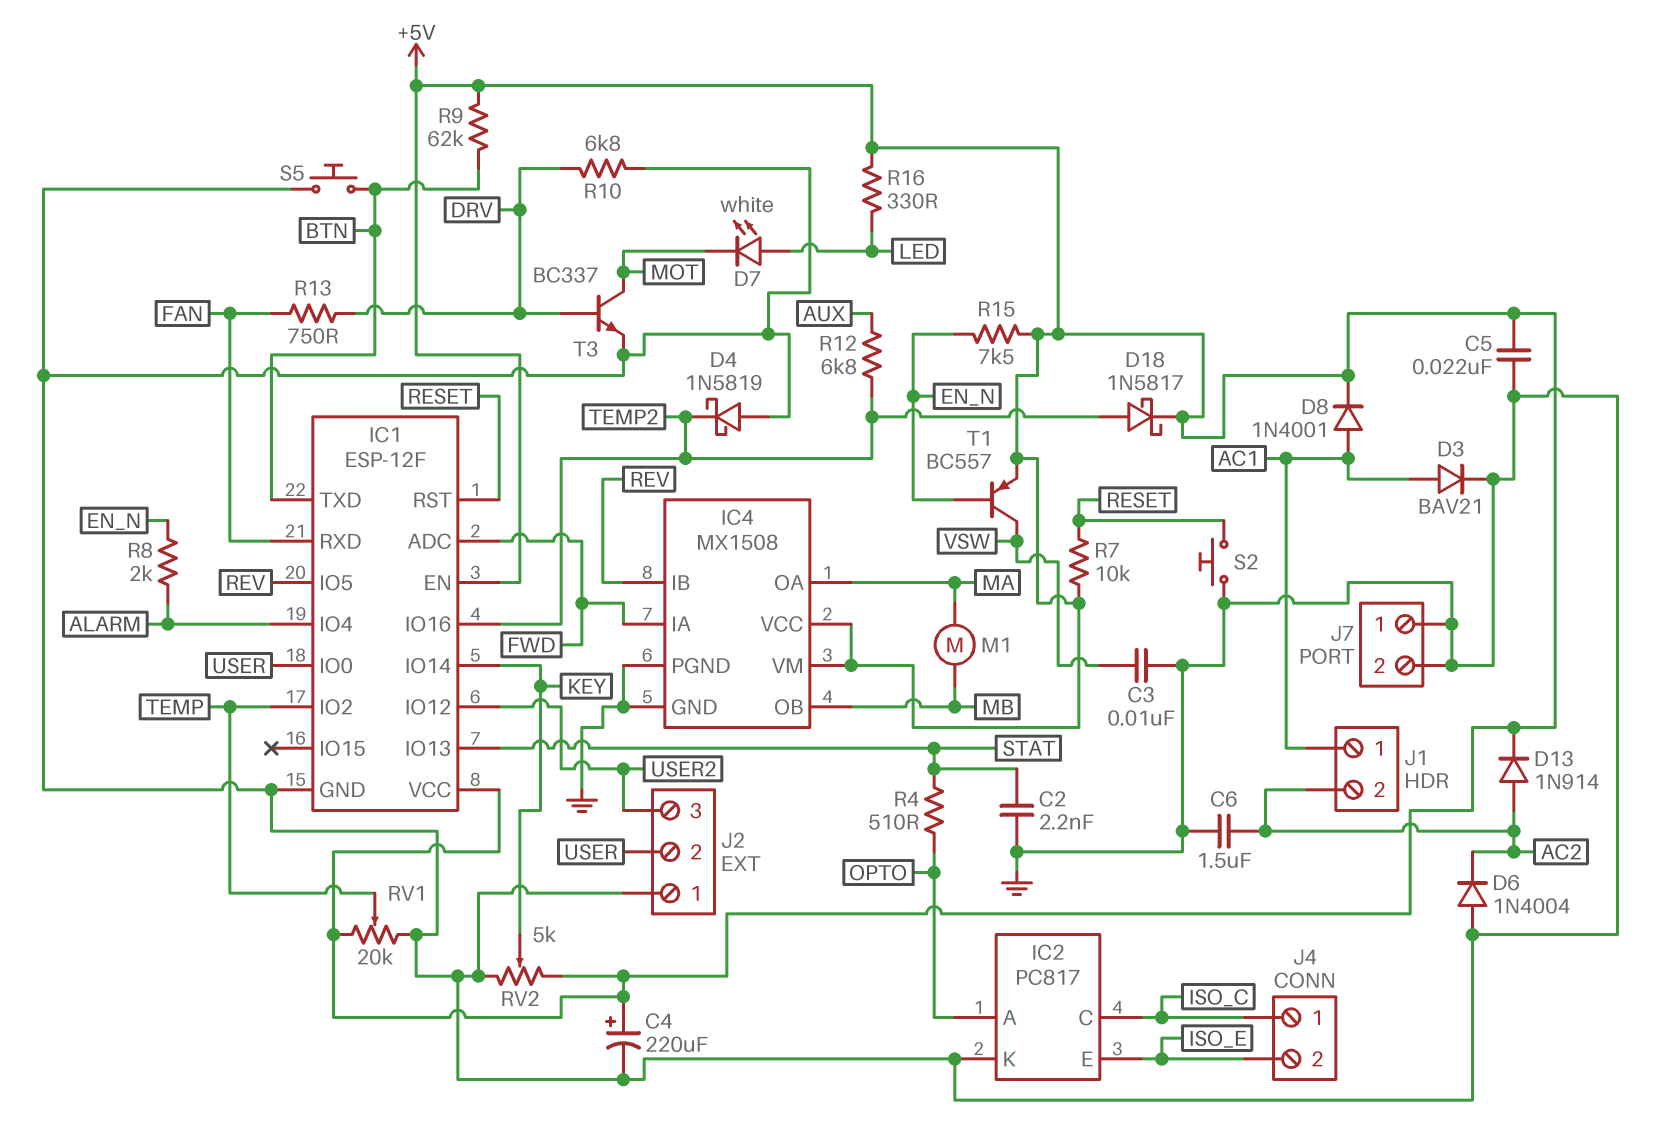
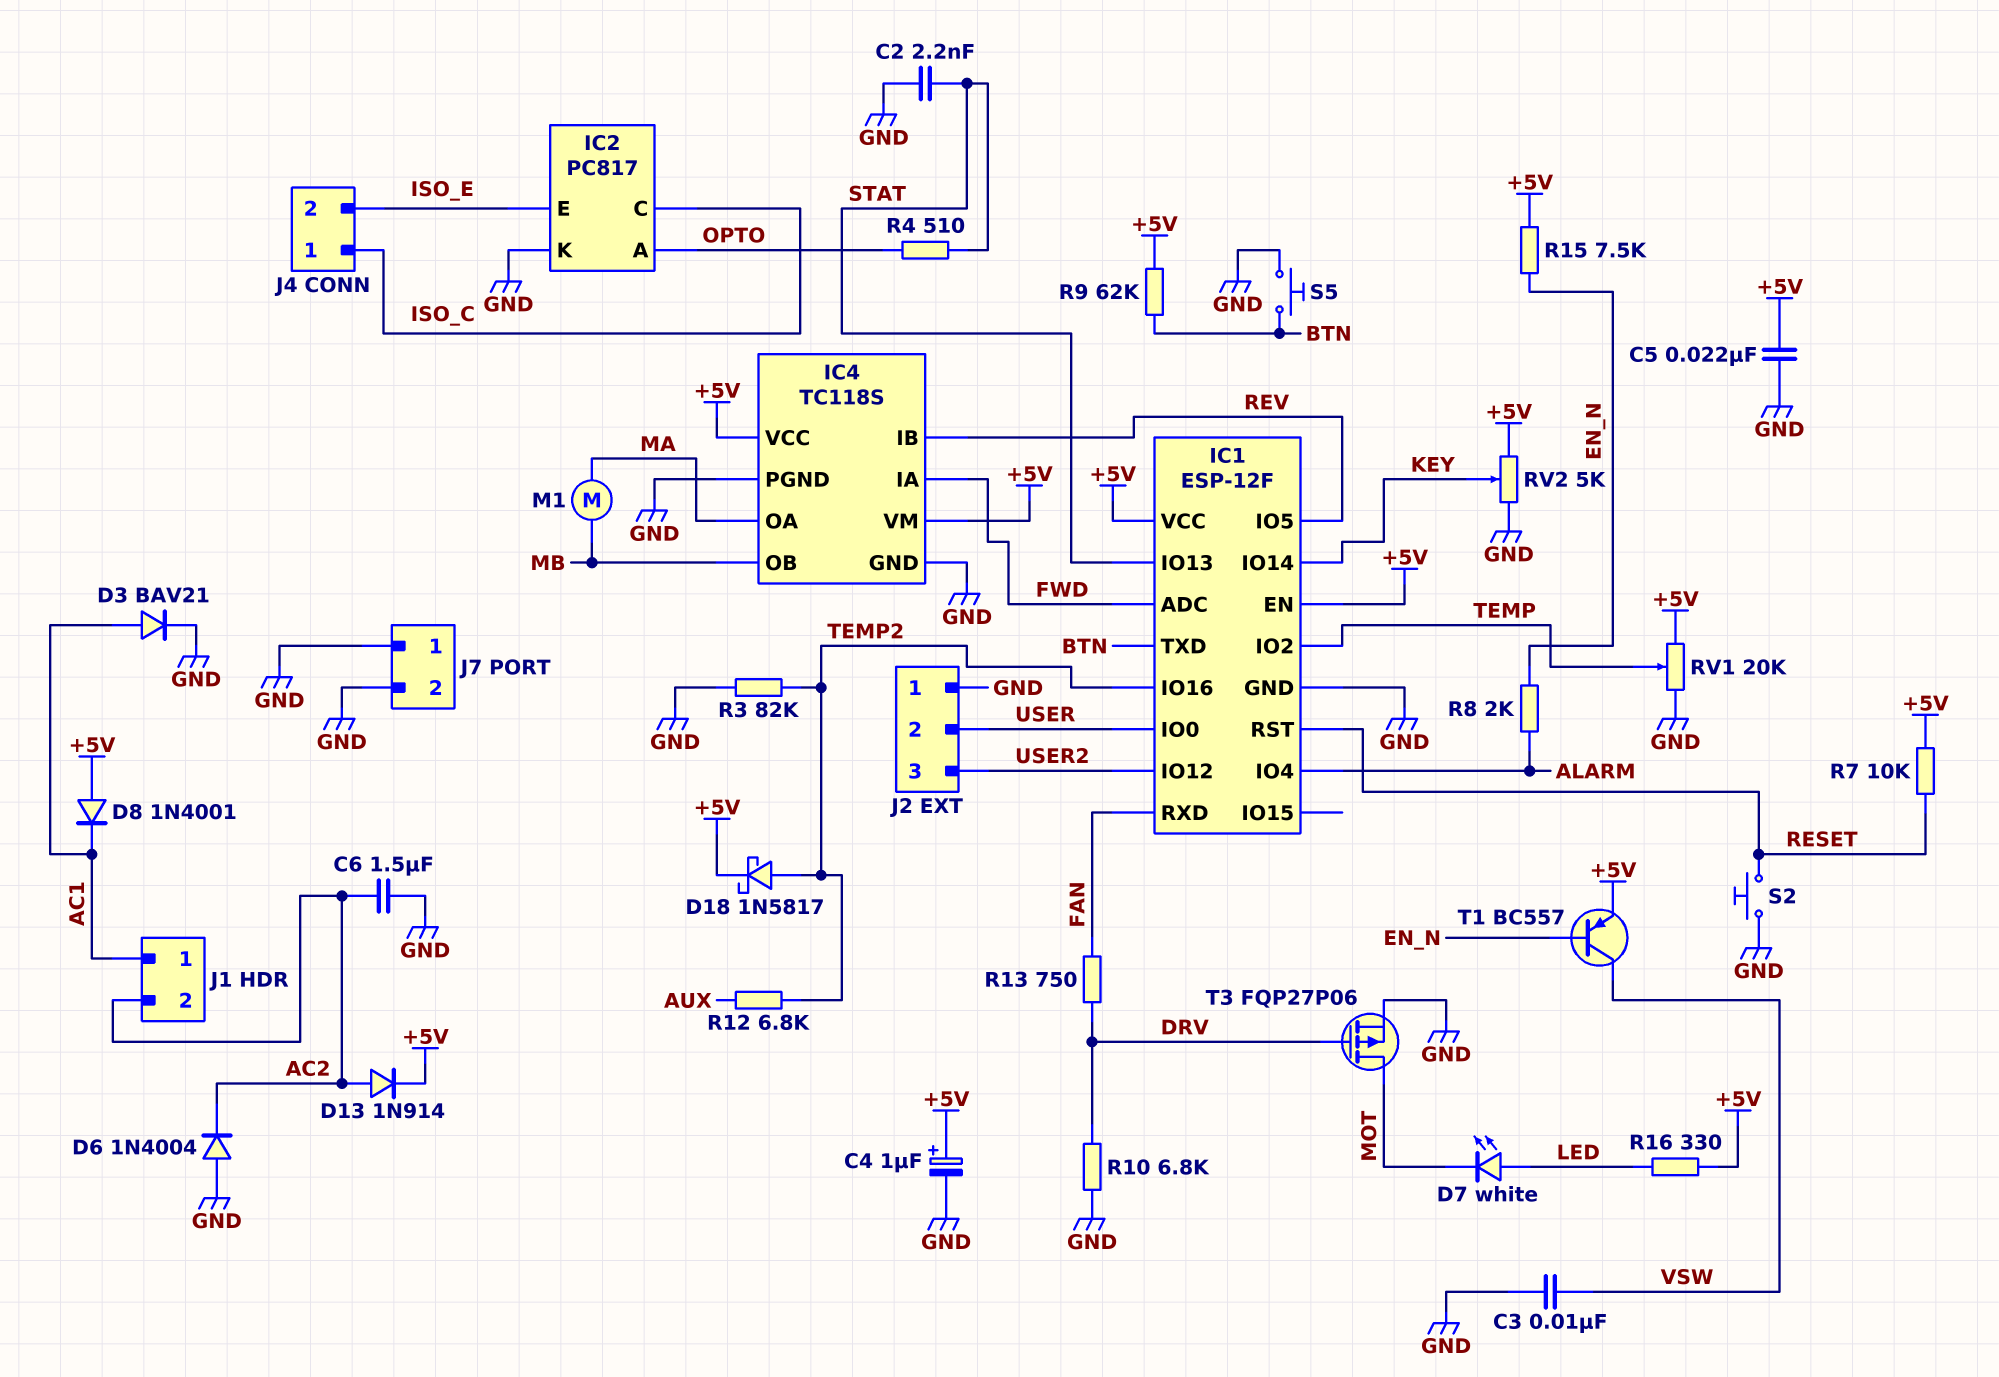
C4: 220uF (plus +5V, minus GND) -> 1uF (plus +5V, minus GND)
D4: schottky 1N5819 (A GND, K TEMP2) -> none
D8: diode 1N4001 (A AC1, K +5V) -> diode 1N4001 (A +5V, K AC1)
IC4: MX1508 -> TC118S
R3: none -> 82k (GND, TEMP2)
T3: NPN BC337 (B DRV, C MOT, E GND) -> PMOS FQP27P06 (G DRV, D MOT, S GND)

